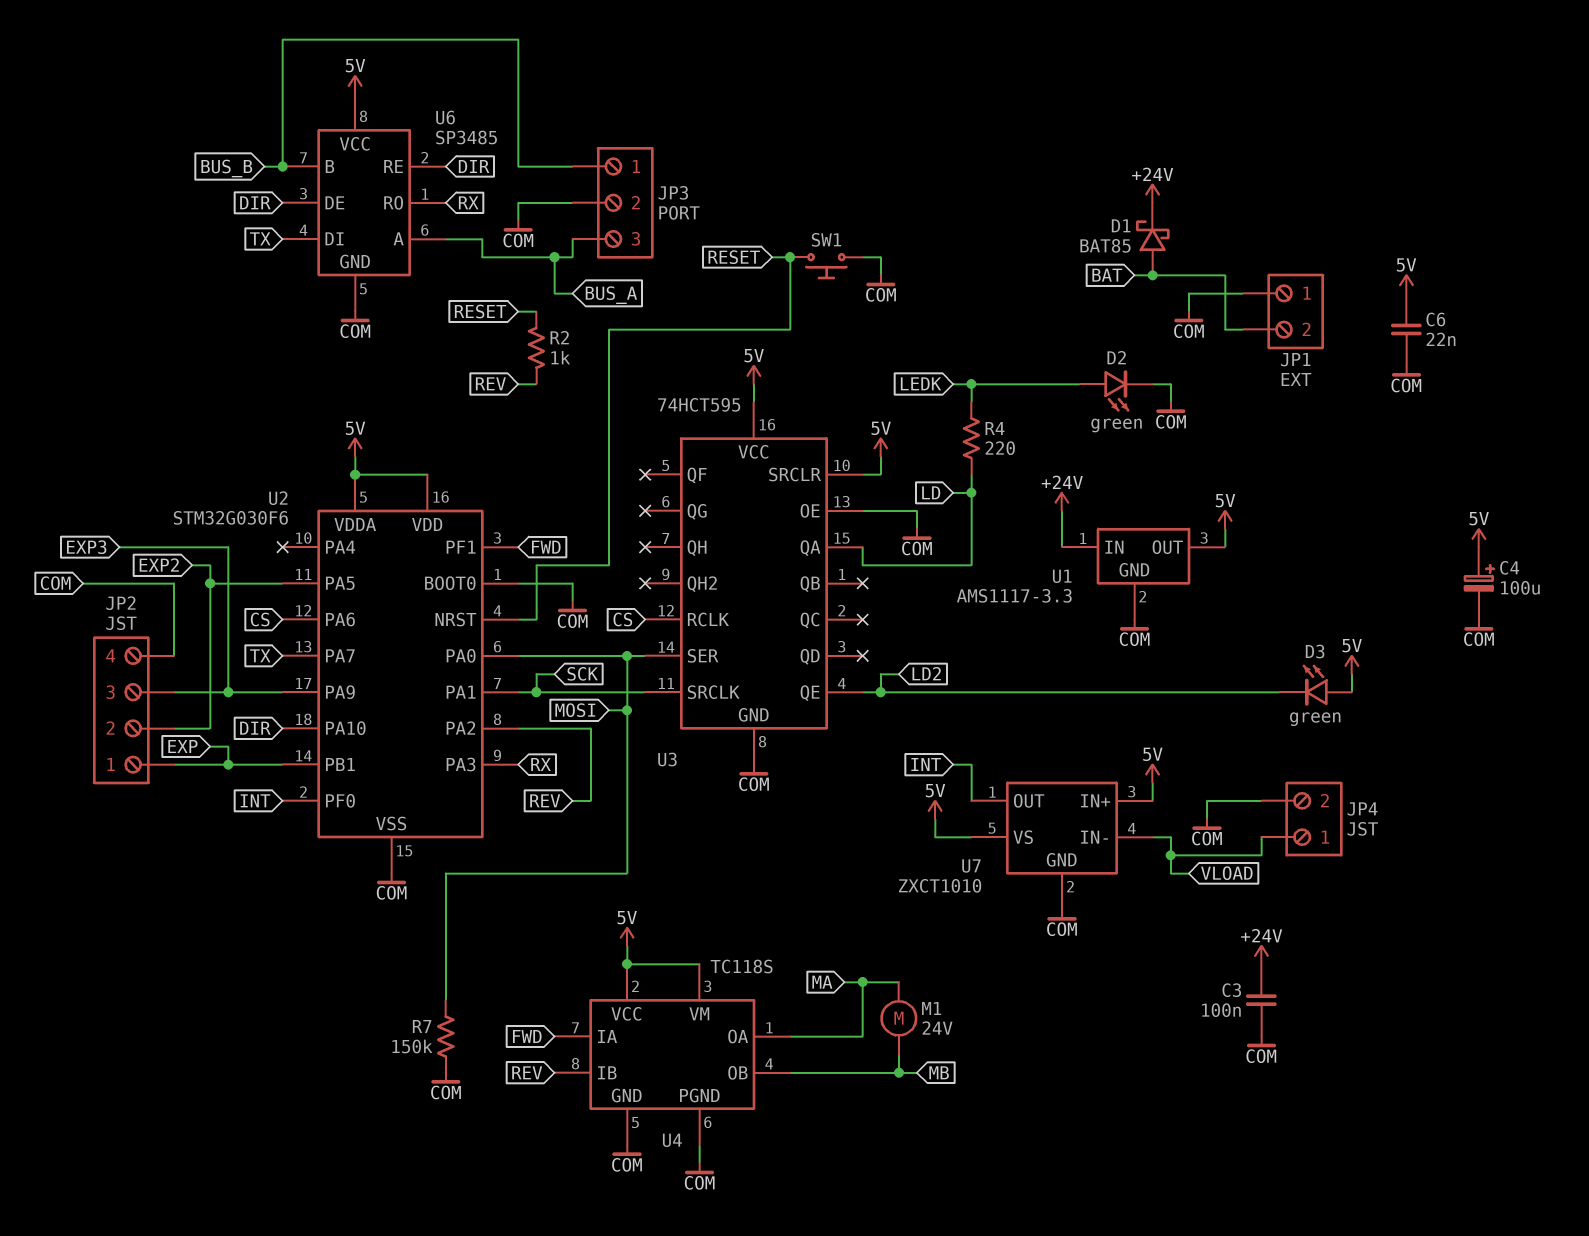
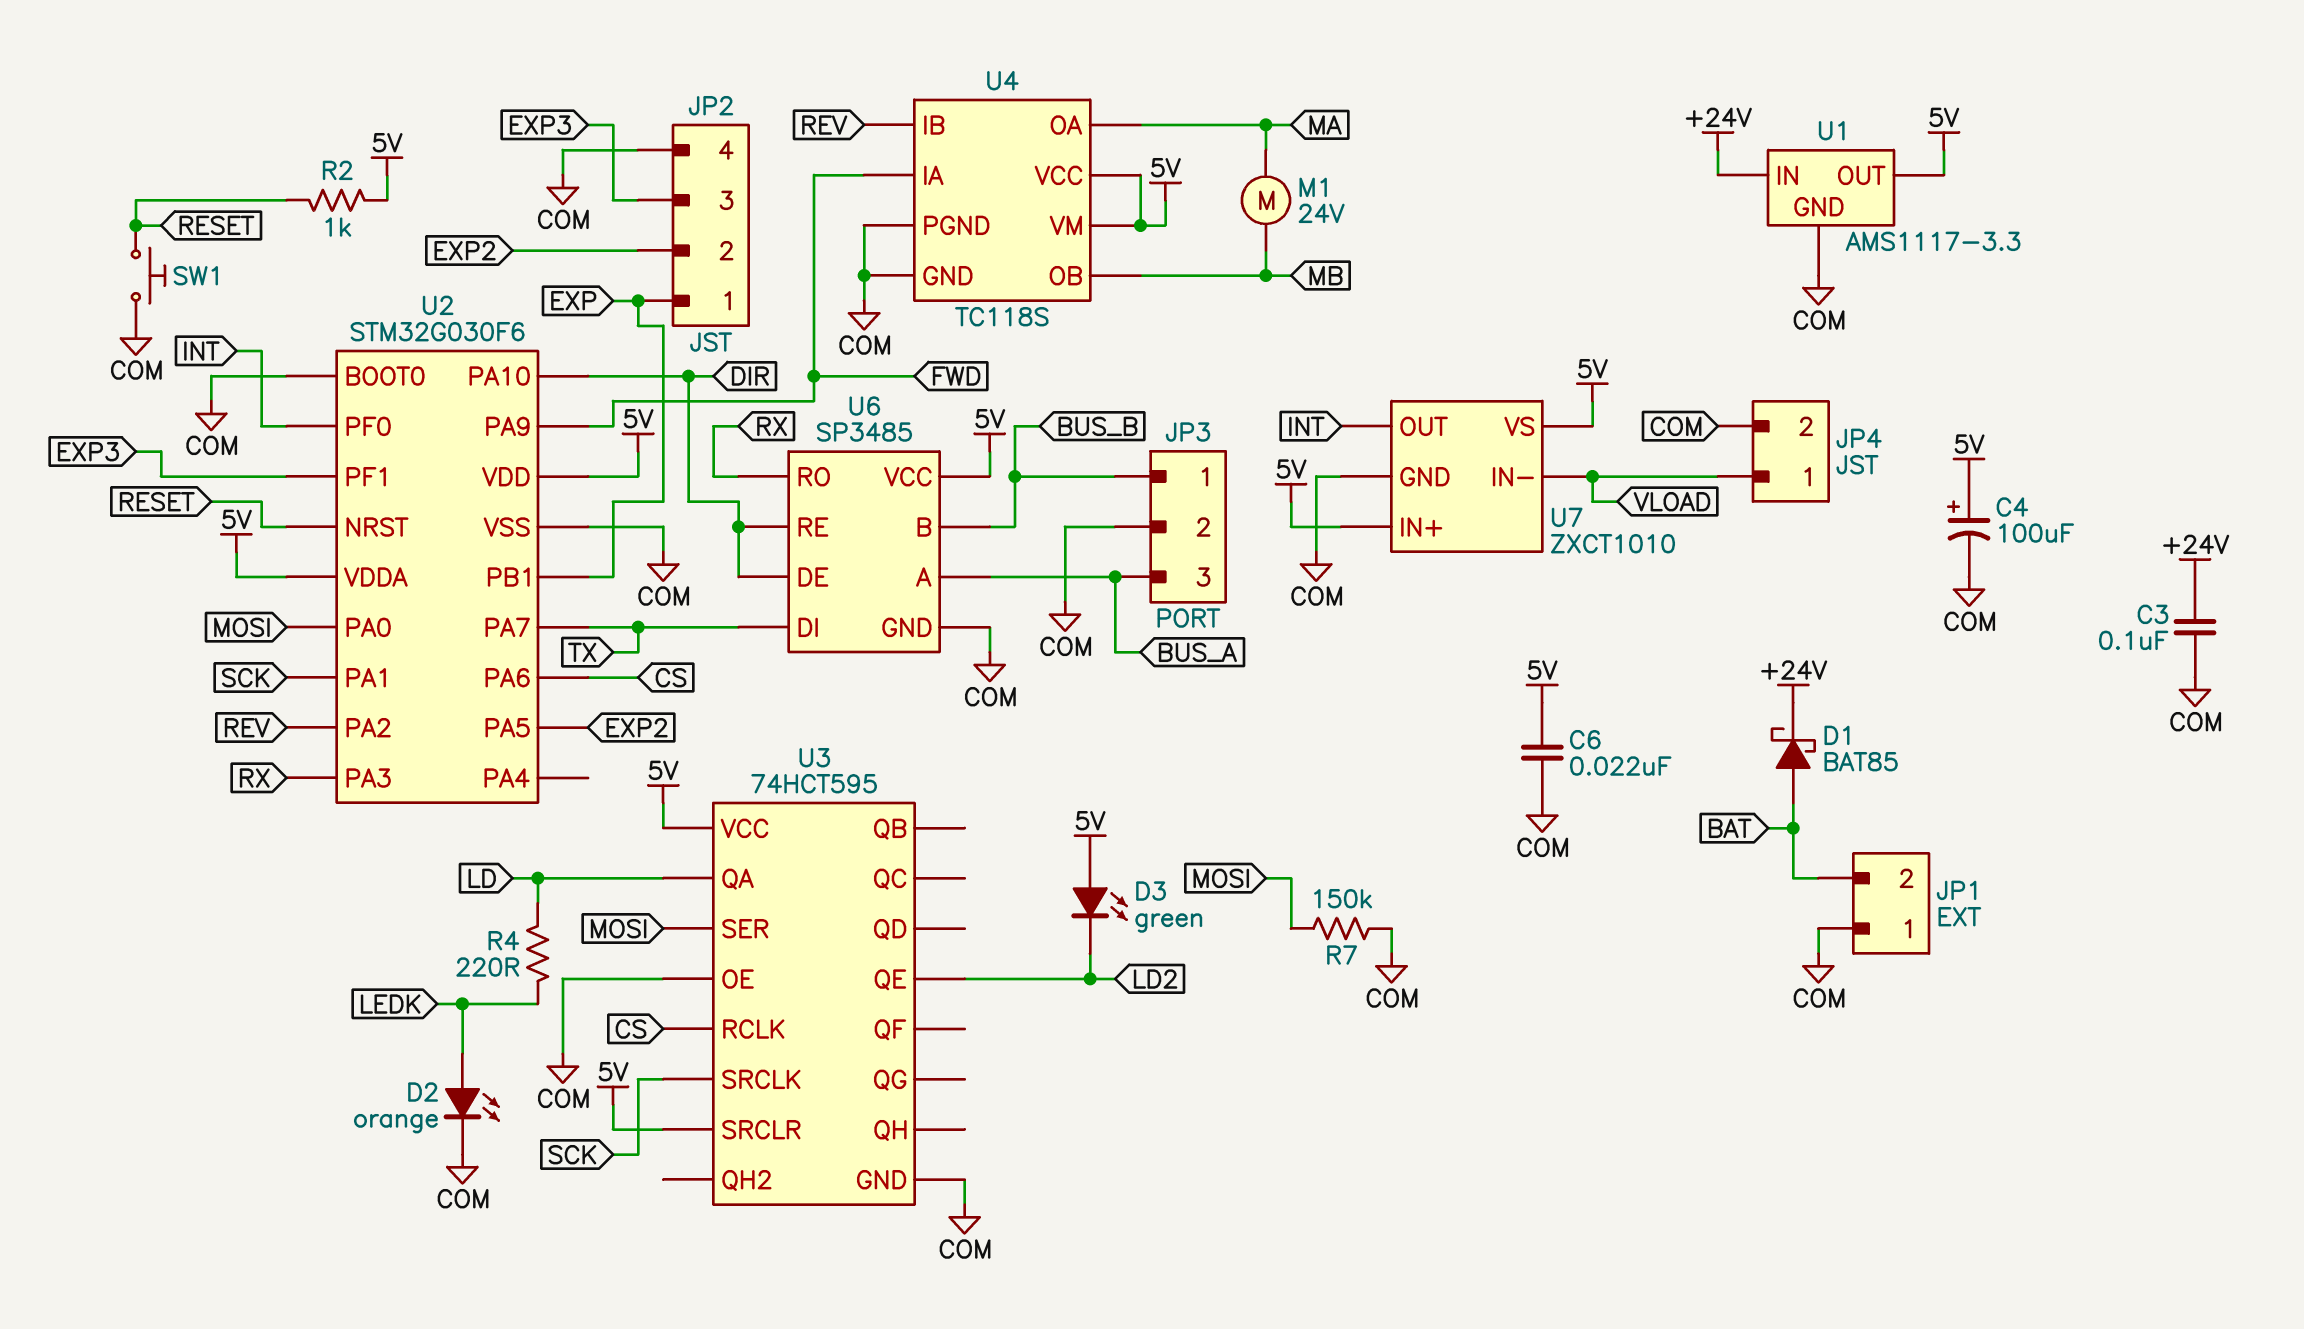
D2: LED green (A LEDK, K COM) -> LED orange (A LEDK, K COM)
R2: 1k (RESET, REV) -> 1k (5V, RESET)
U2 pin PA9: EXP3 -> FWD
U2 pin PF1: FWD -> EXP3

